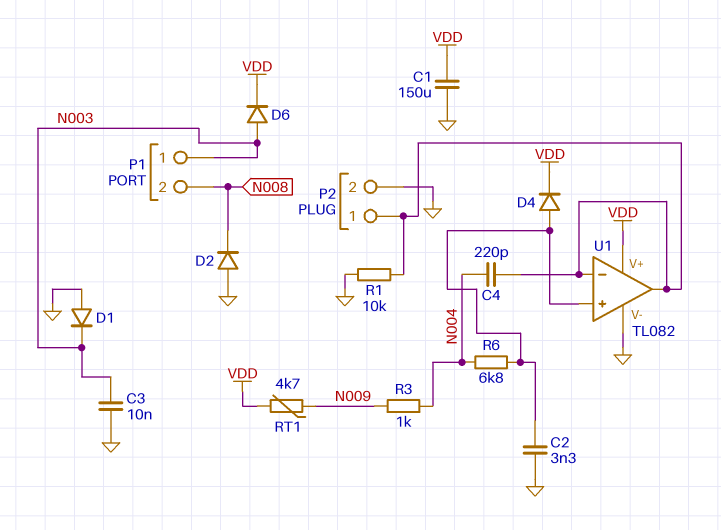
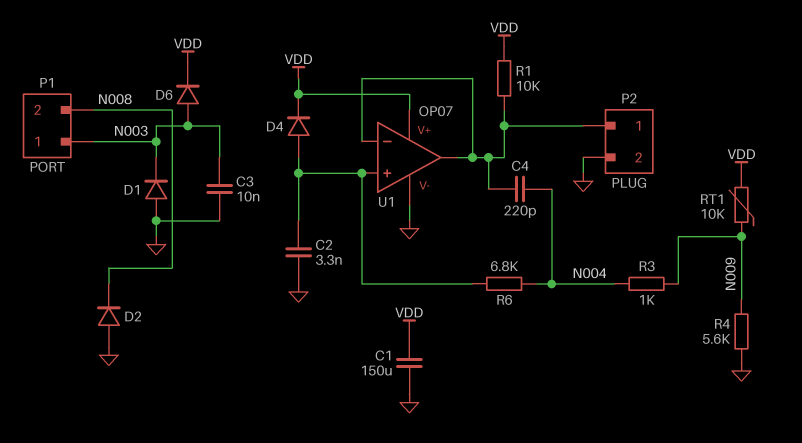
R1: 10k (GND, P2/1) -> 10k (P2/1, VDD)
R4: none -> 5.6k (GND, N009)
RT1: 4.7k (N009, VDD) -> 10k (N009, VDD)
U1: TL082 -> OP07

